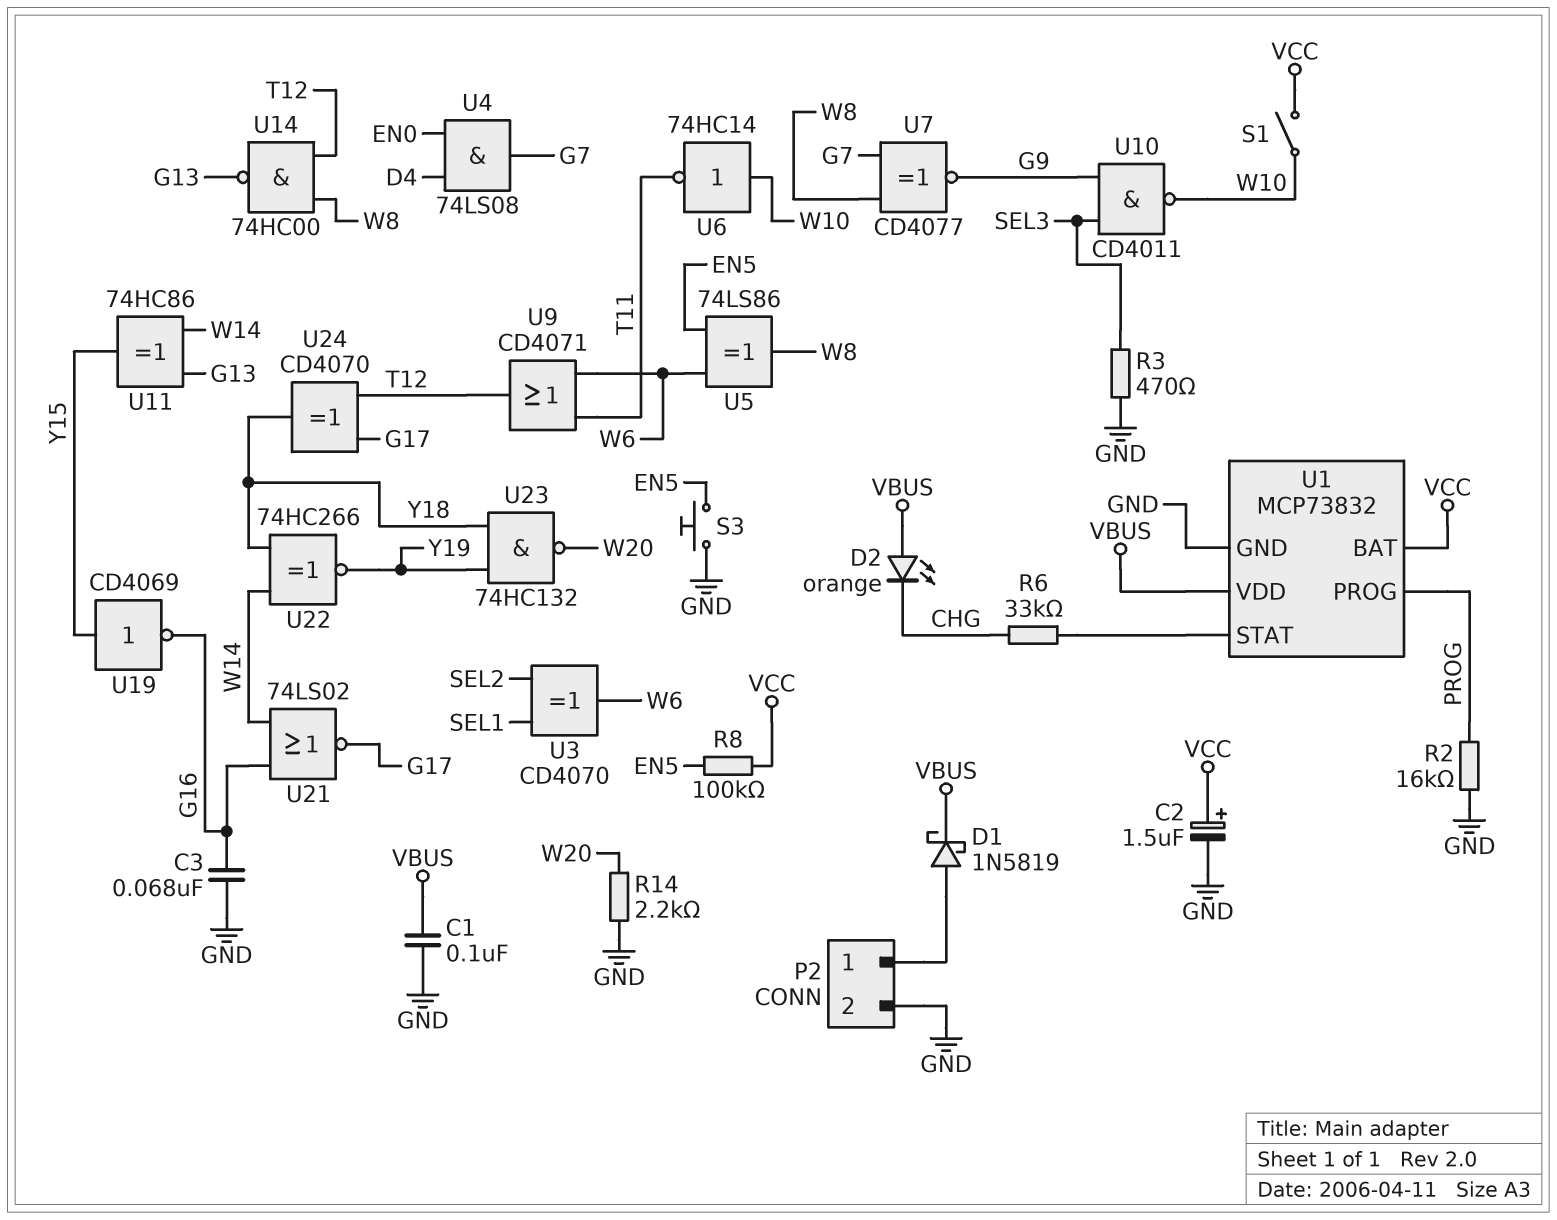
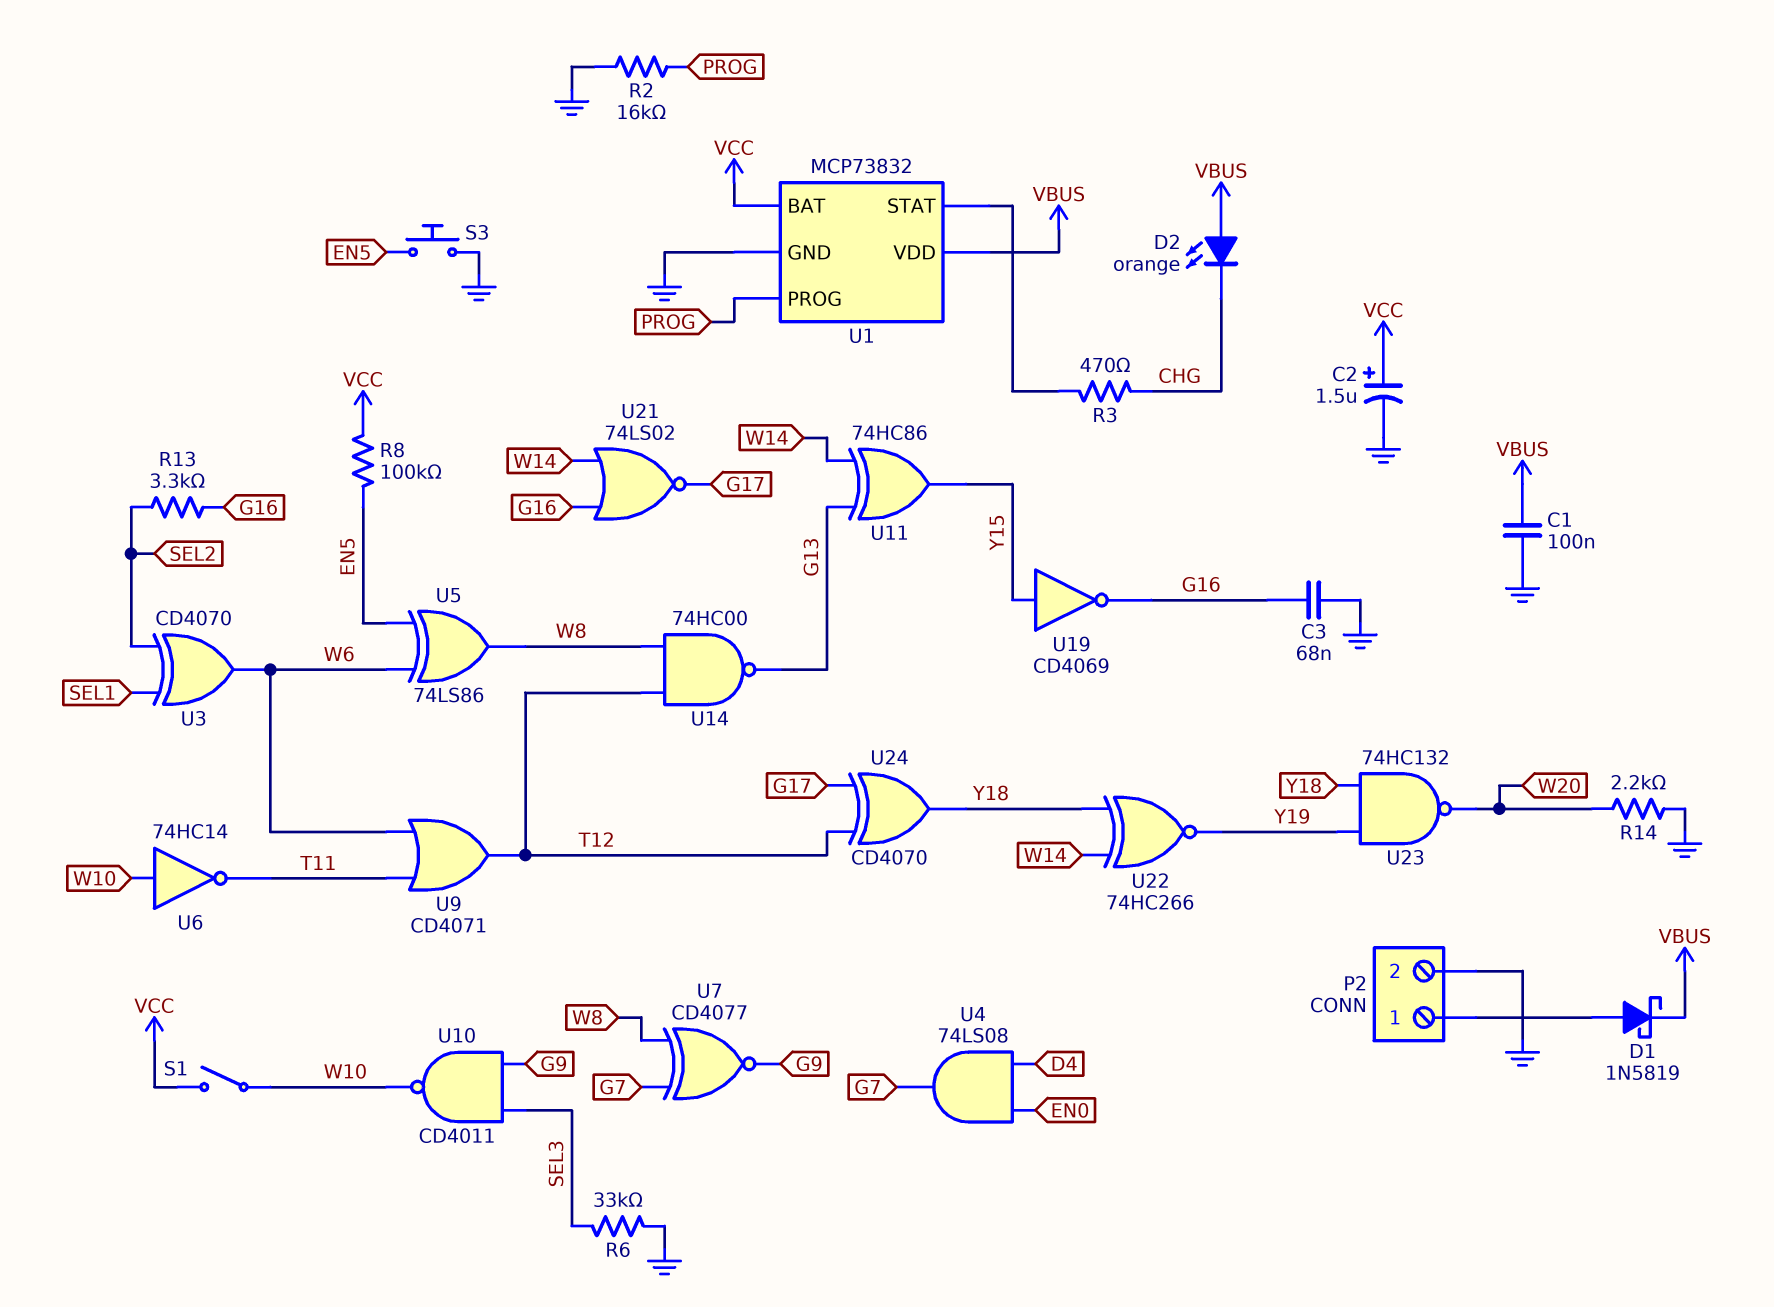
R3: 470 (GND, SEL3) -> 470 (CHG, U1/STAT)
R6: 33k (CHG, U1/STAT) -> 33k (GND, SEL3)
R13: none -> 3.3k (G16, SEL2)

